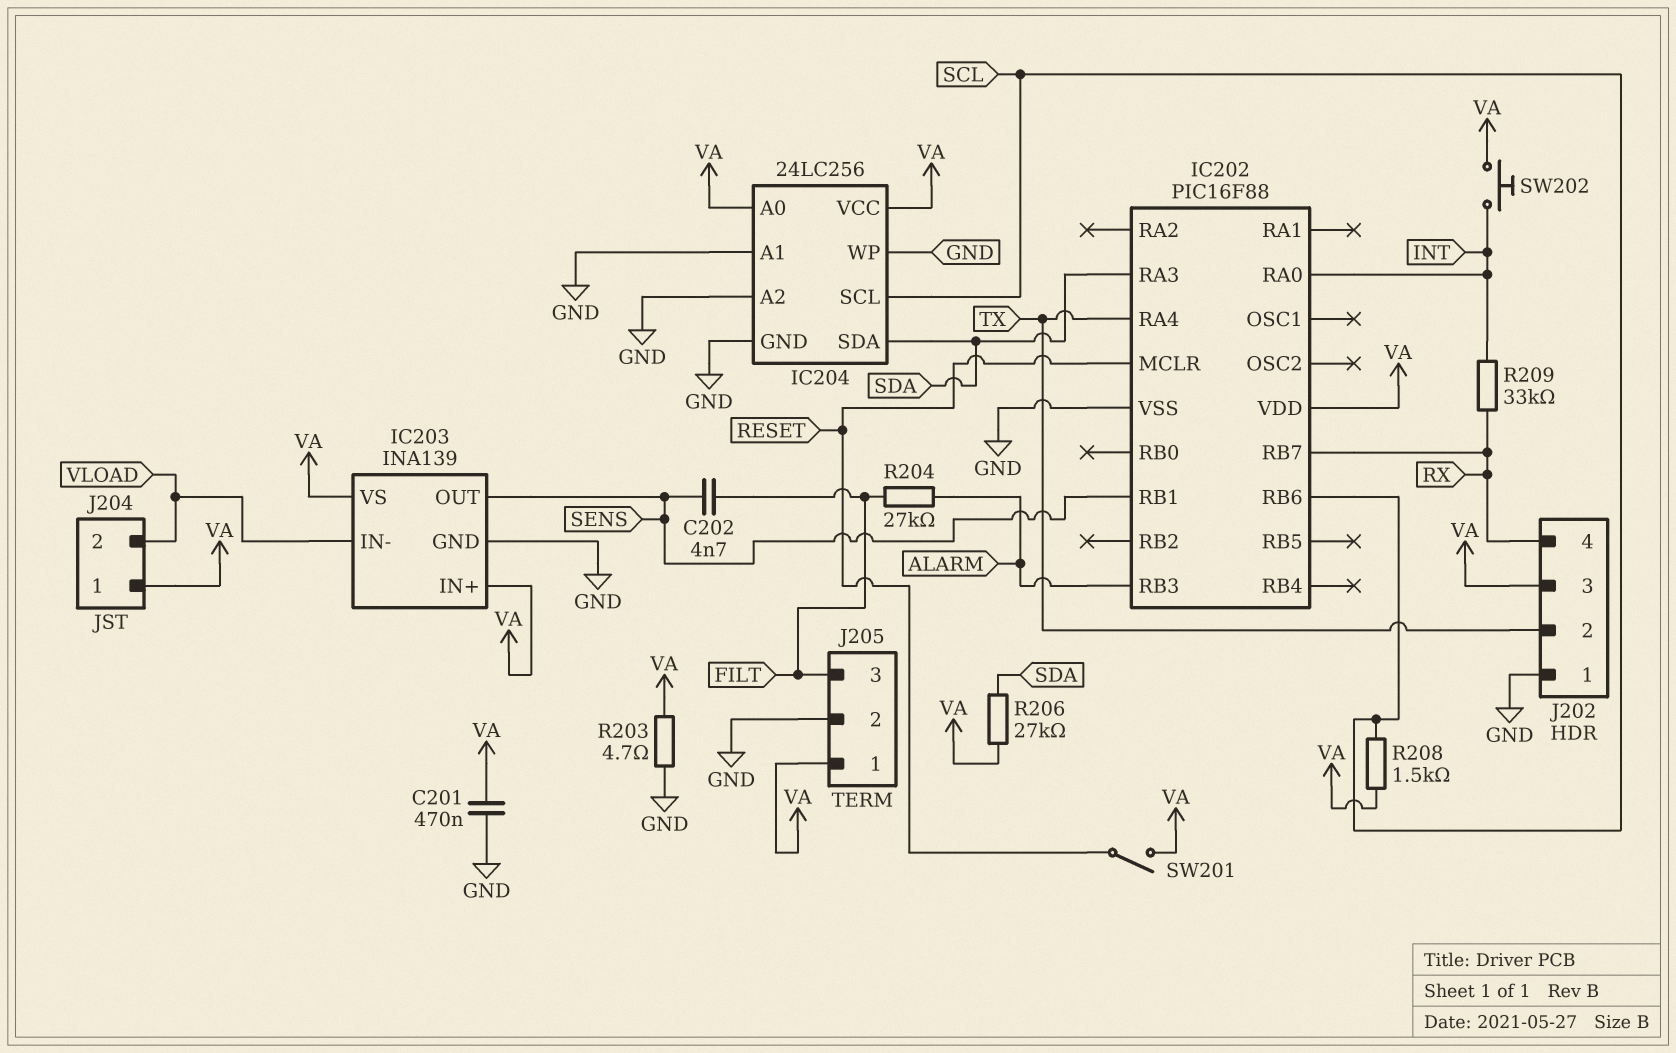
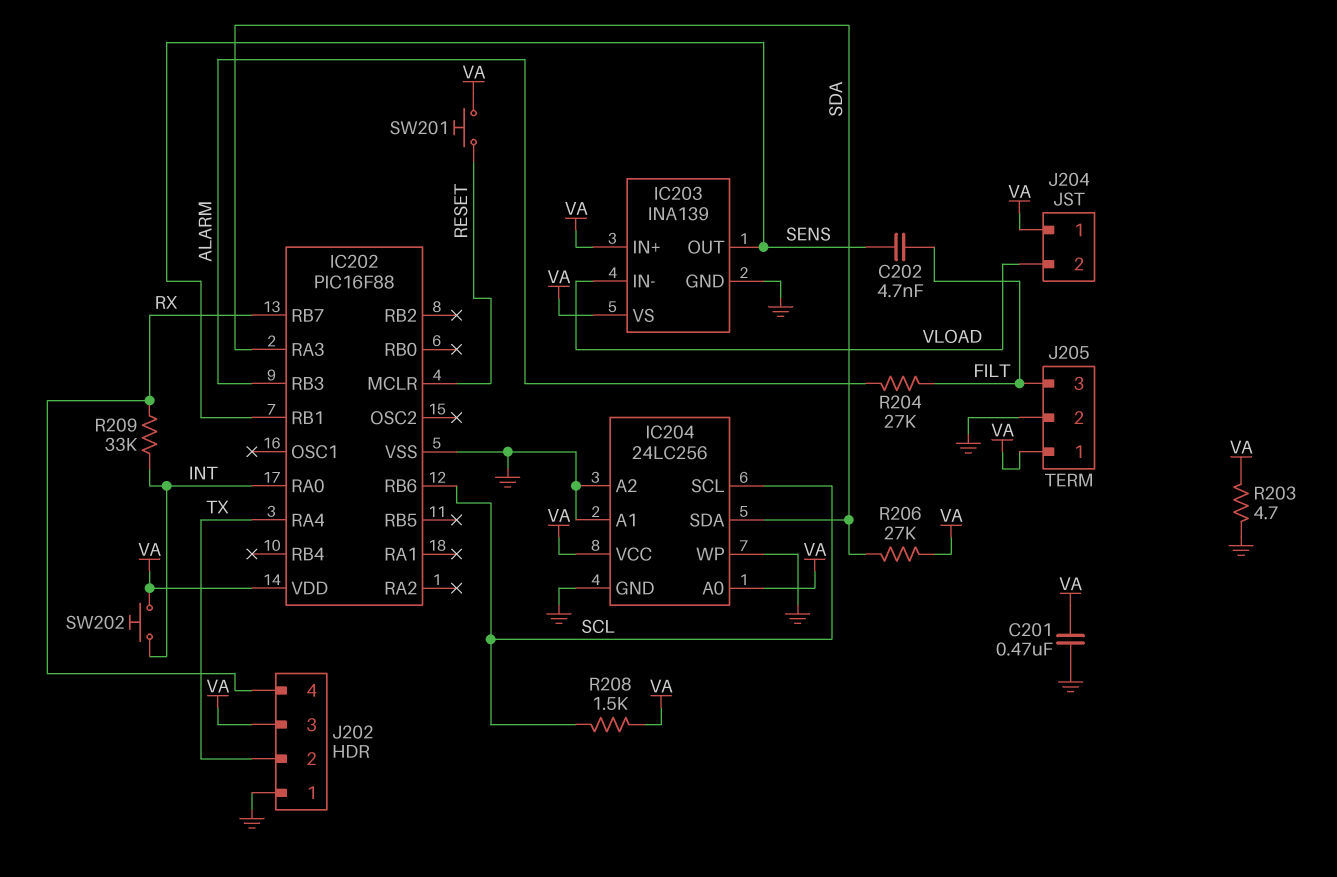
SW201: switch (RESET, VA) -> button (RESET, VA)

